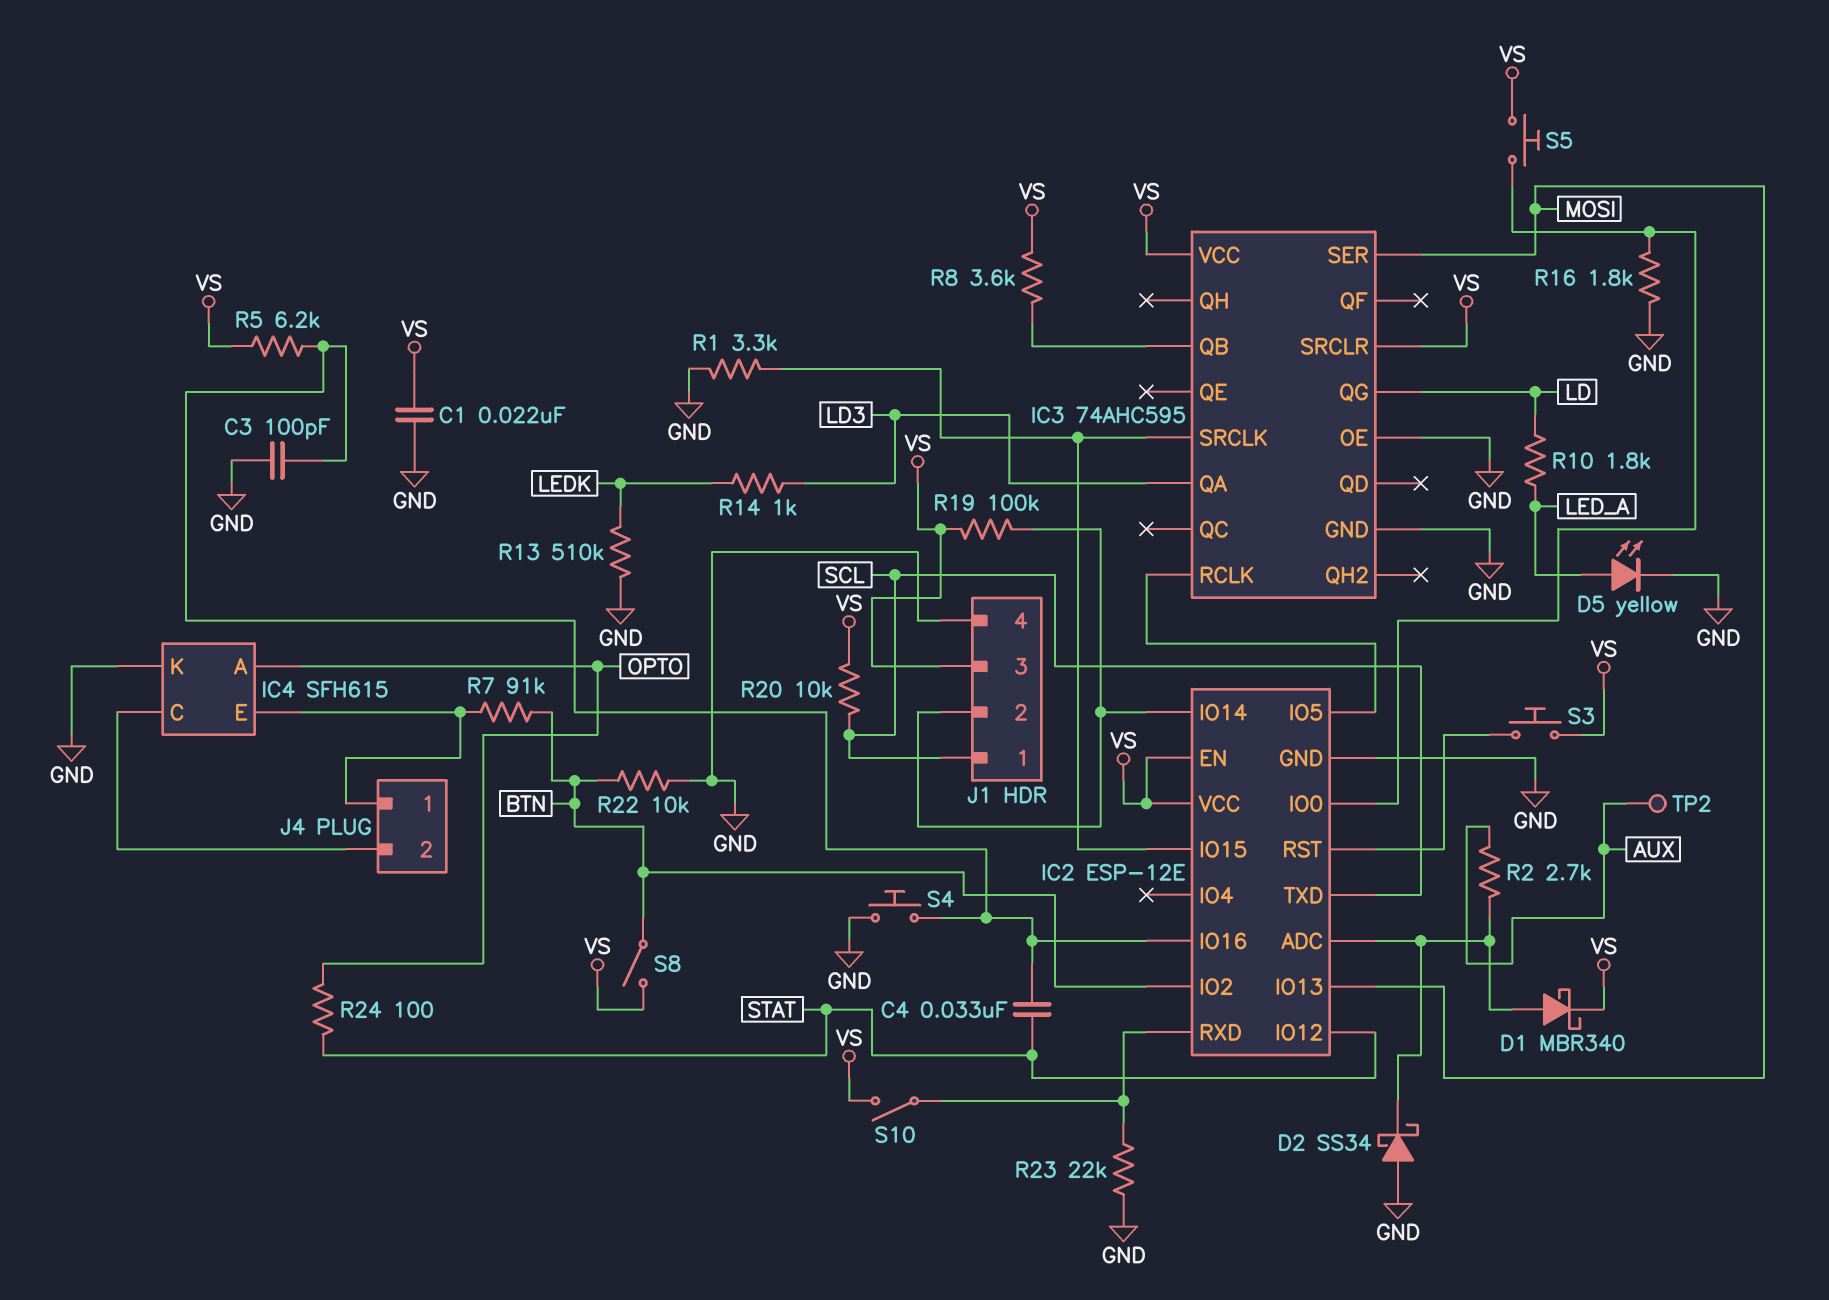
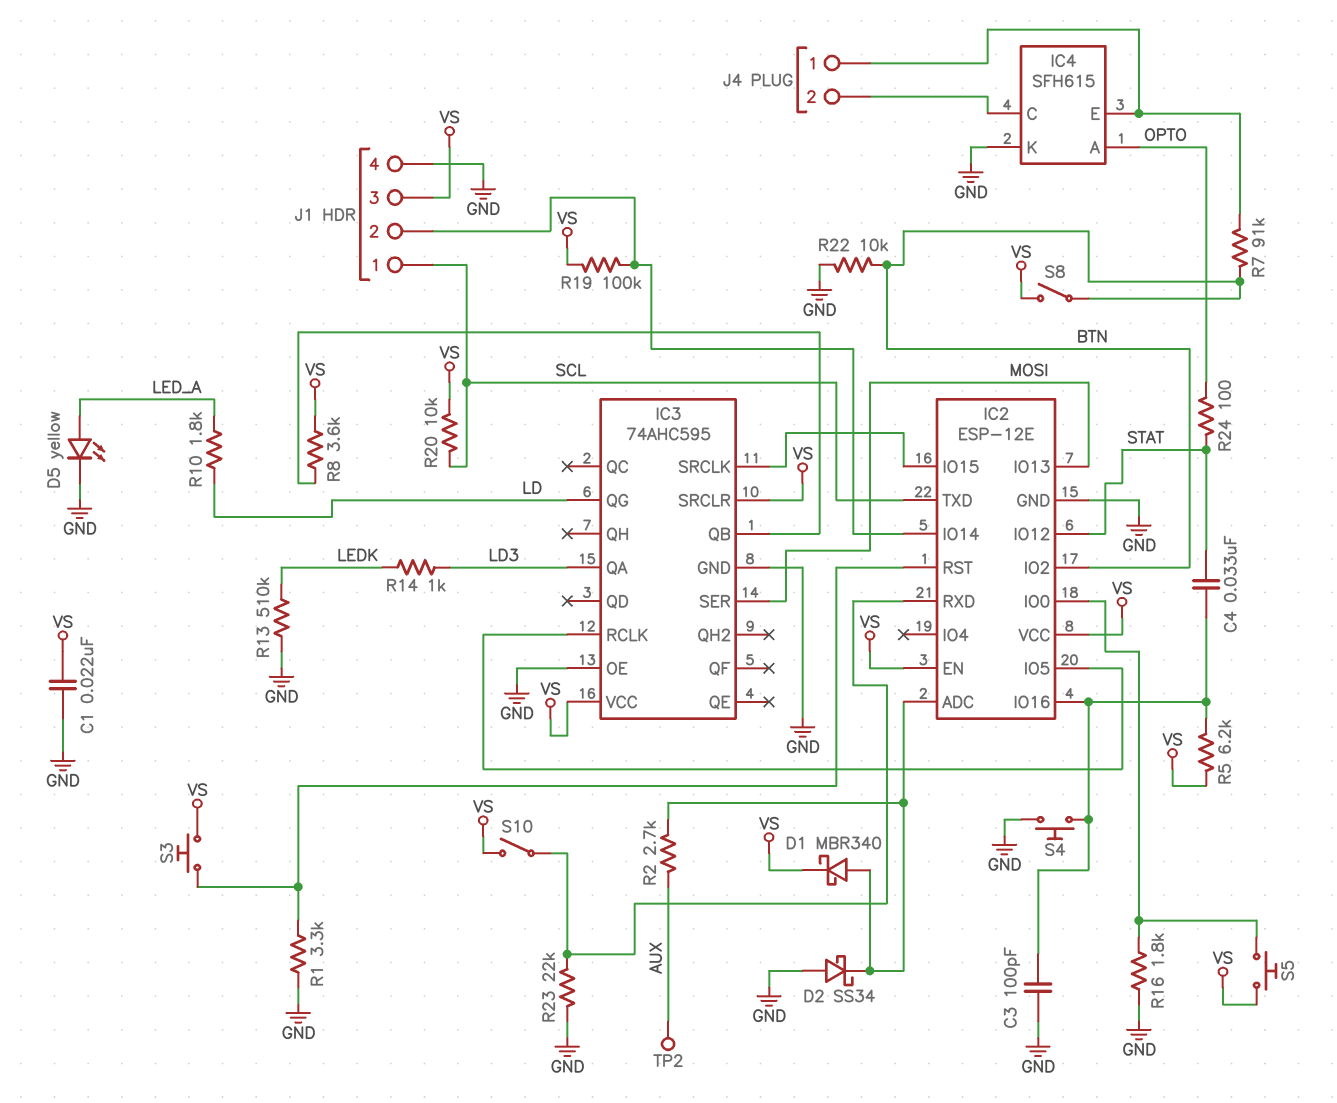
R1: 3.3k (GND, IC2/IO15) -> 3.3k (GND, IC2/RST)

